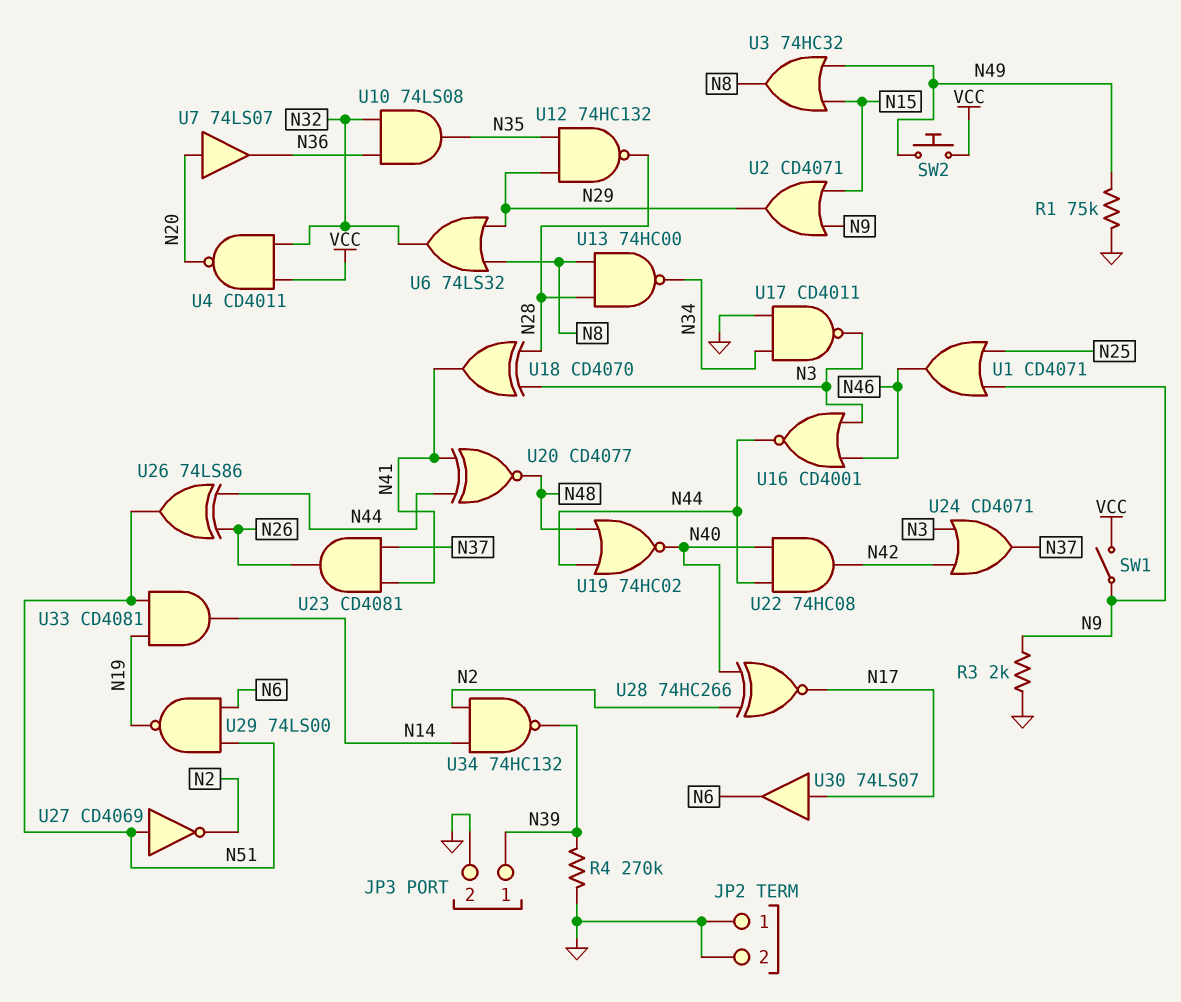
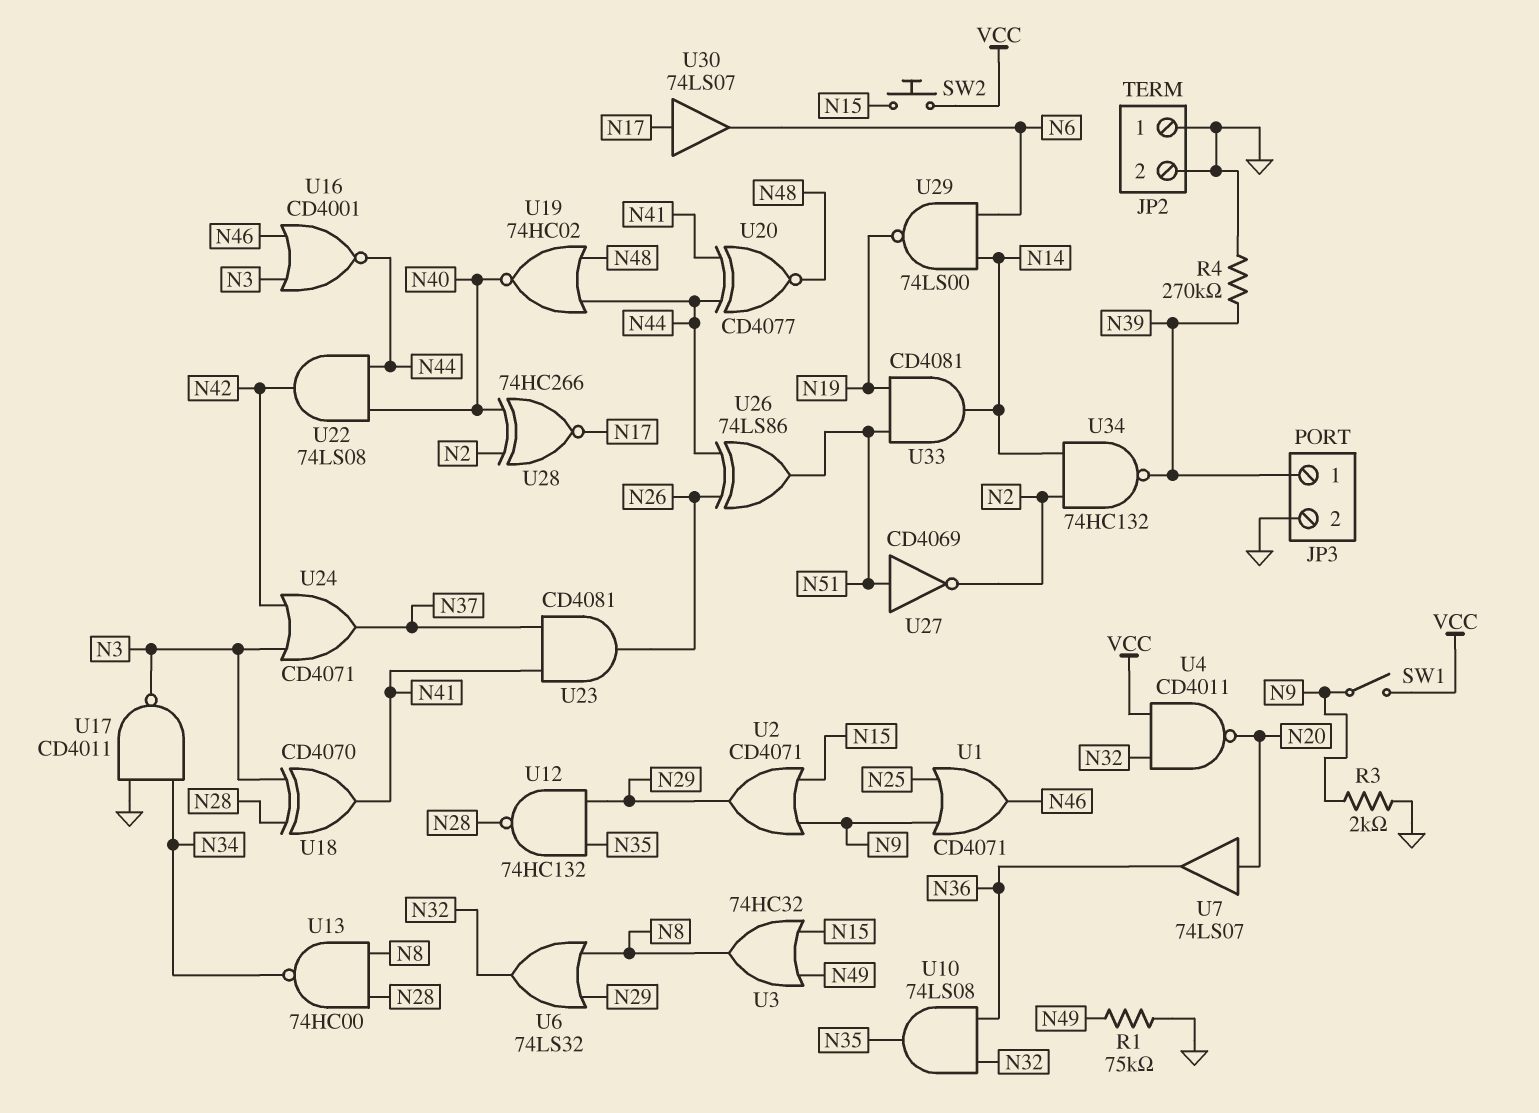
SW2: button (N49, VCC) -> button (N15, VCC)
U22: AND 74HC08 (in N40, in N44, out N42) -> AND 74LS08 (in N40, in N44, out N42)
U29: NAND 74LS00 (in N6, in N51, out N19) -> NAND 74LS00 (in N6, in N14, out N19)

